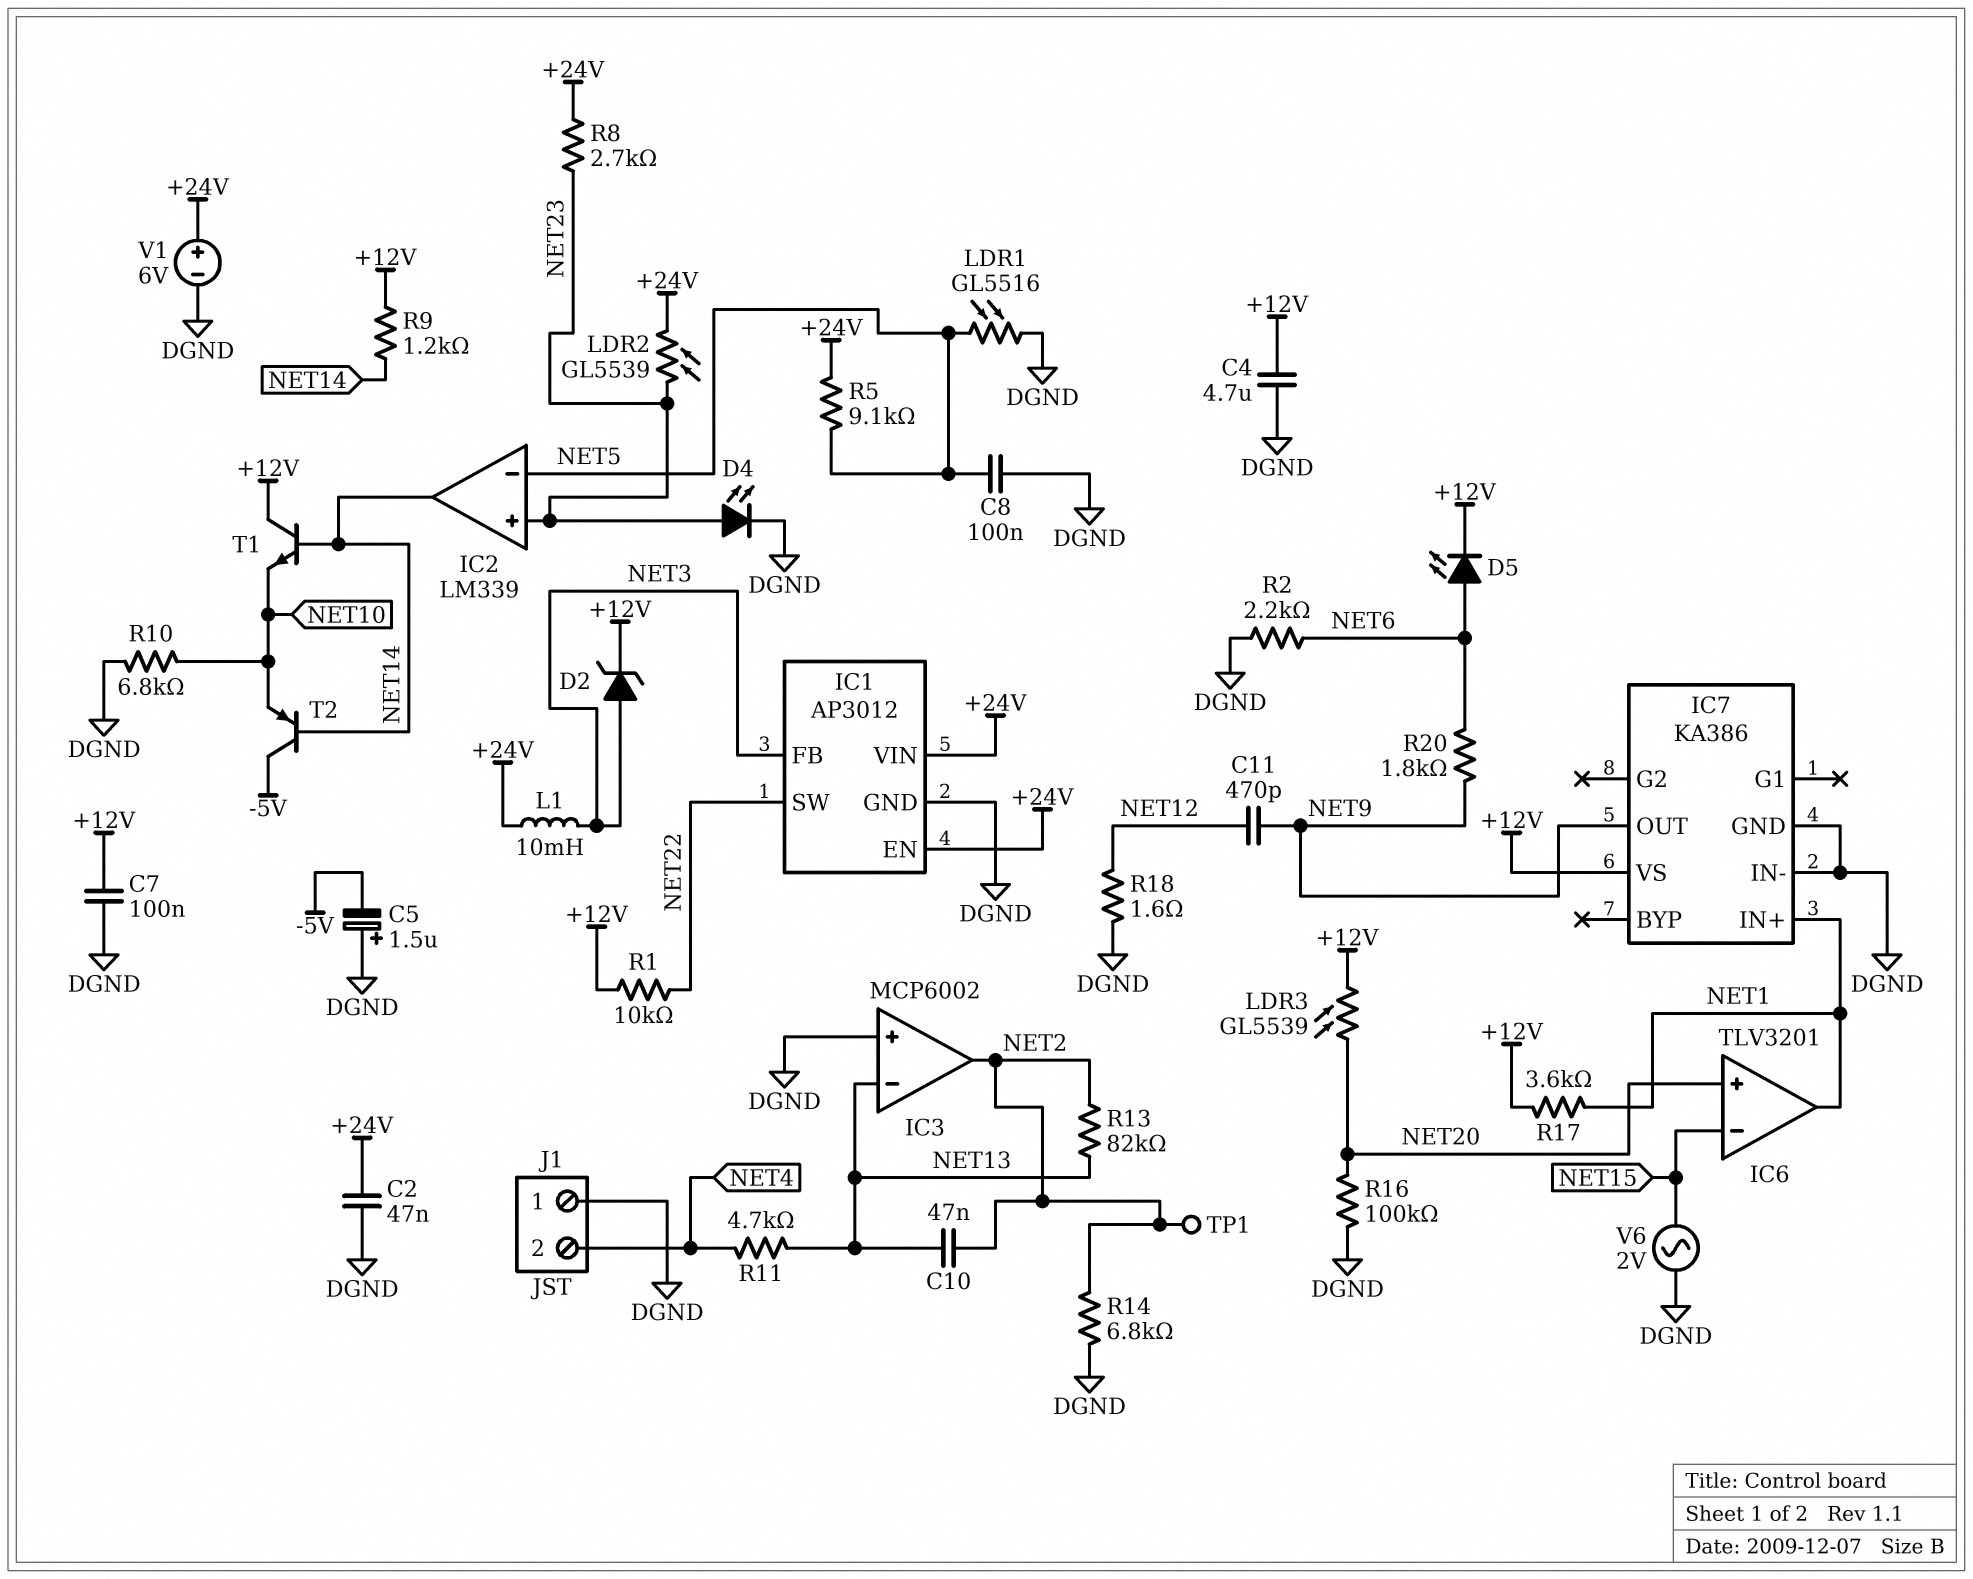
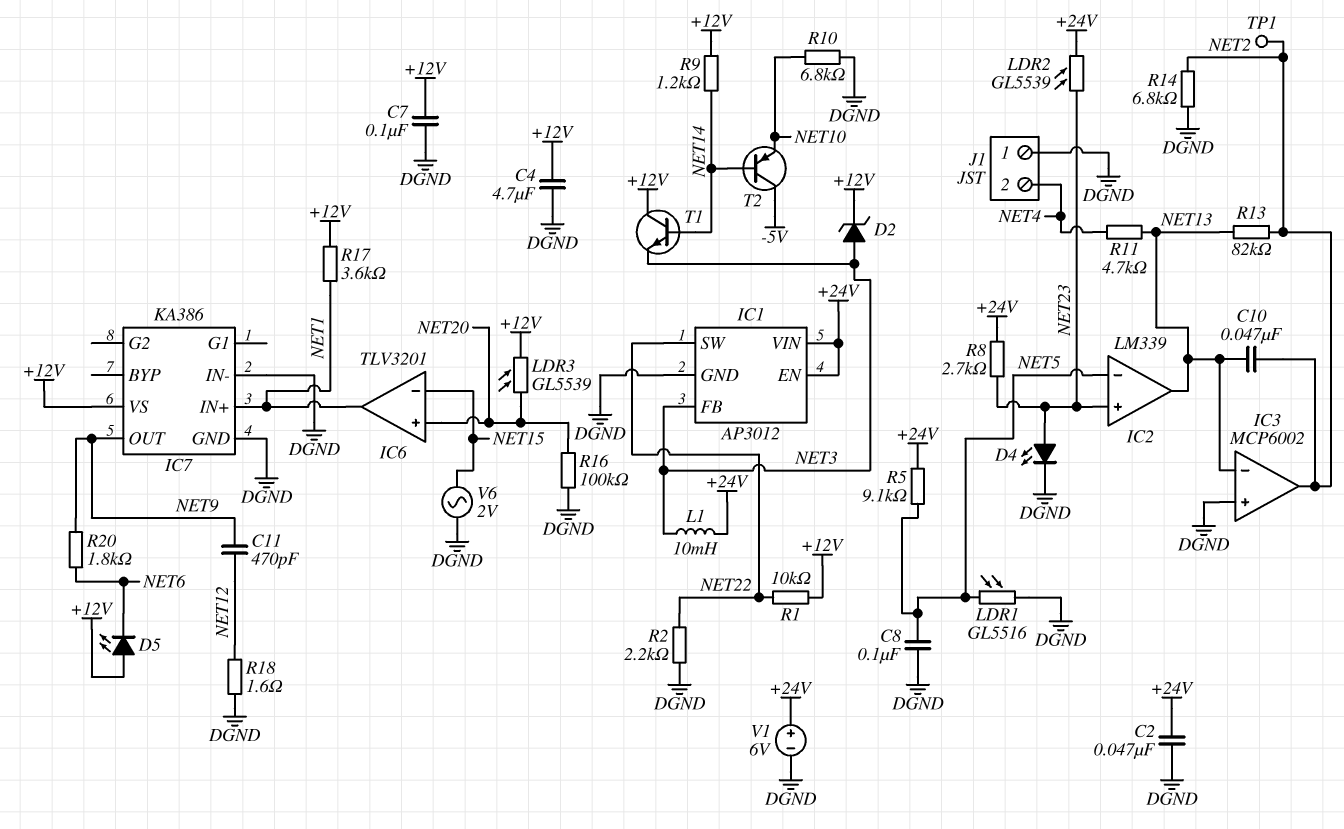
C5: 1.5uF (plus DGND, minus -5V) -> none
D5: LED (A NET6, K +12V) -> LED (A +12V, K NET6)
IC2 pin out: NET14 -> NET13
R2: 2.2k (DGND, NET6) -> 2.2k (DGND, NET22)
T1: NPN (B NET14, C +12V, E NET10) -> NPN (B NET14, C +12V, E NET3)

